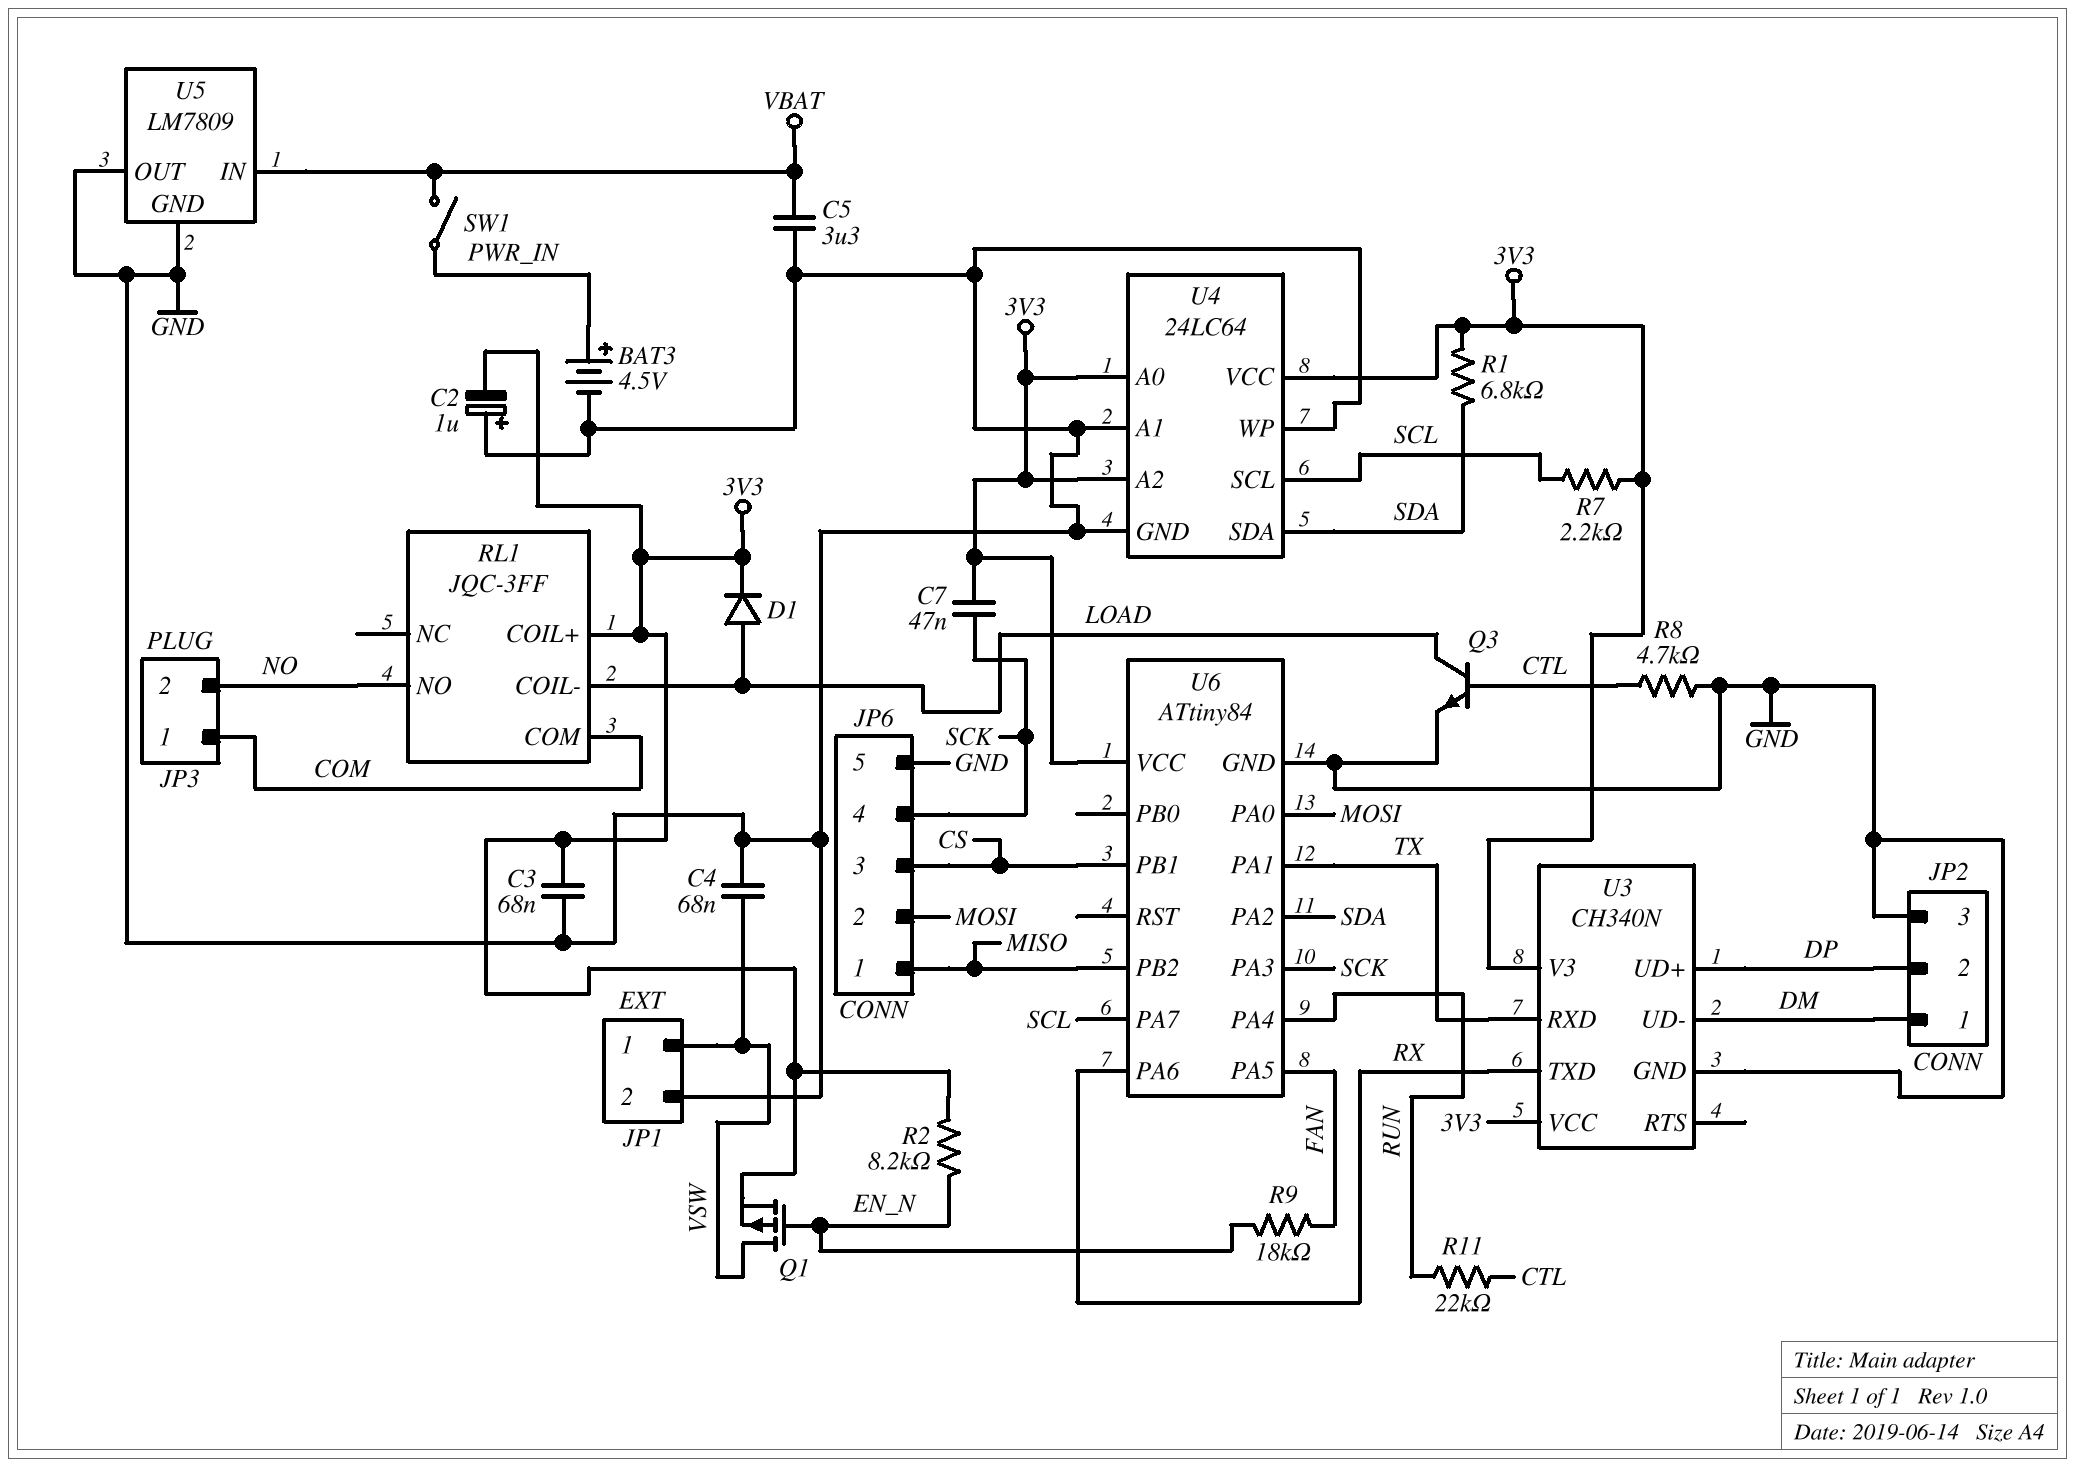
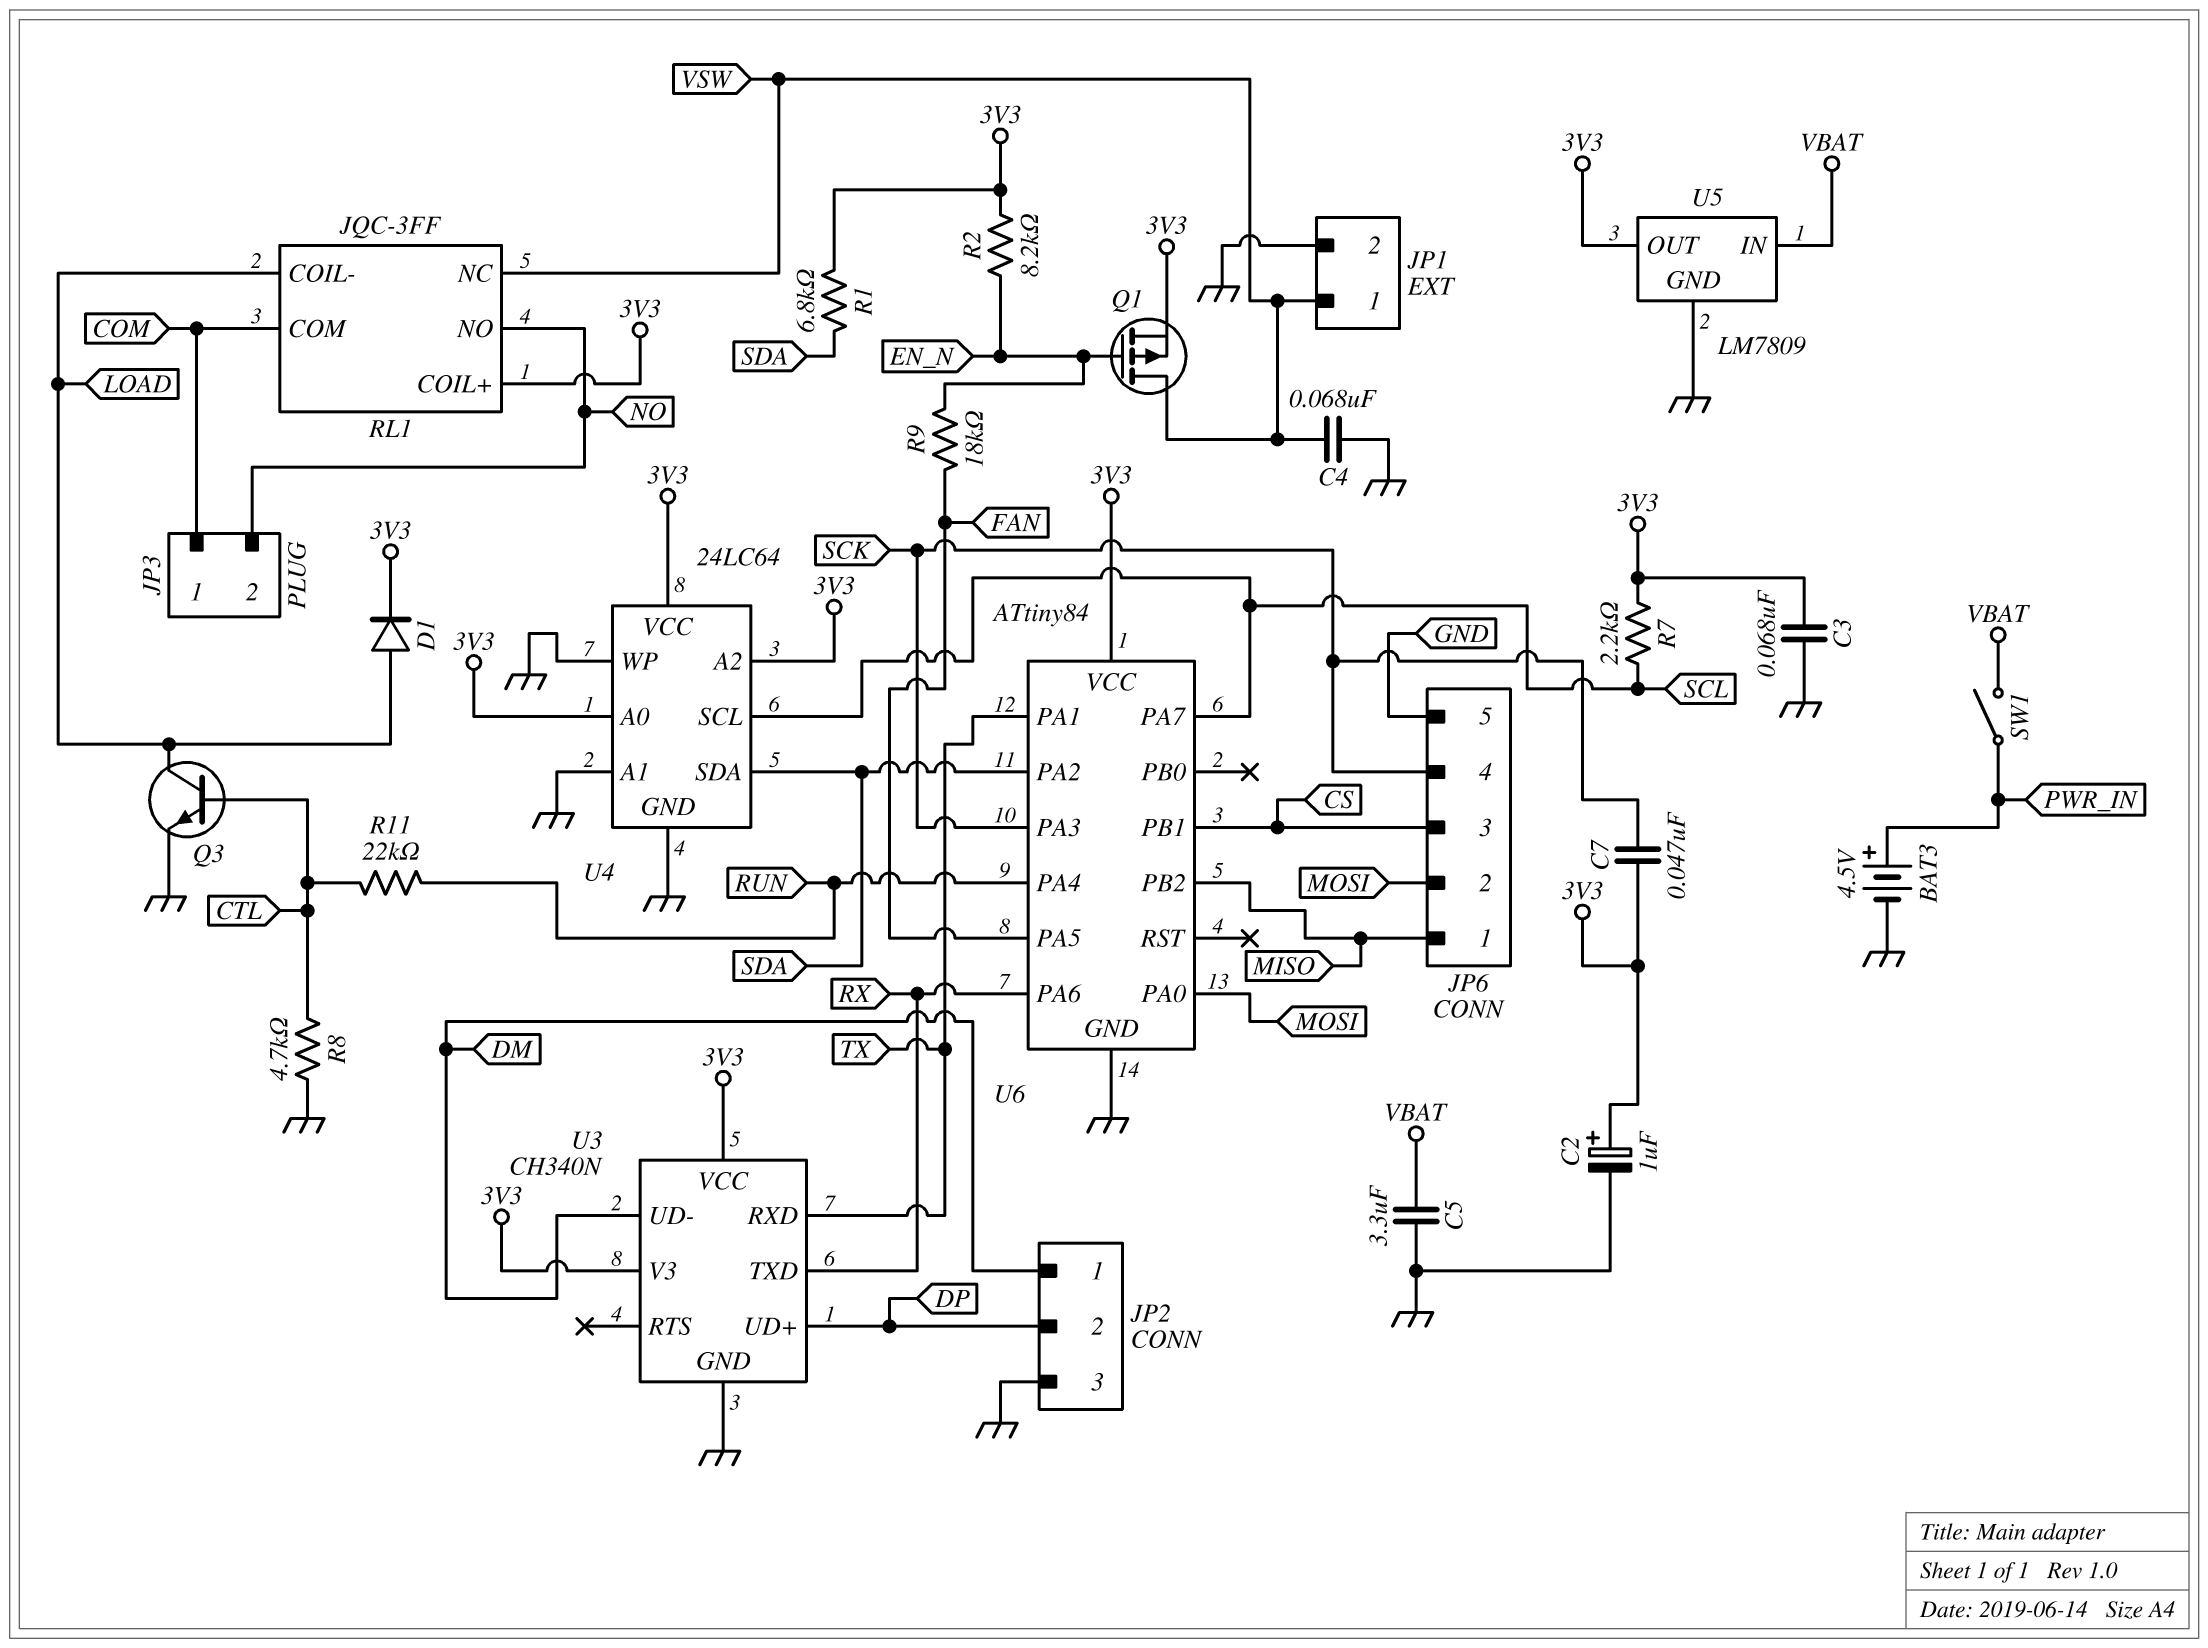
C2: 1uF (plus GND, minus 3V3) -> 1uF (plus 3V3, minus GND)
RL1 pin NC: none -> VSW
U5 pin OUT: GND -> 3V3

